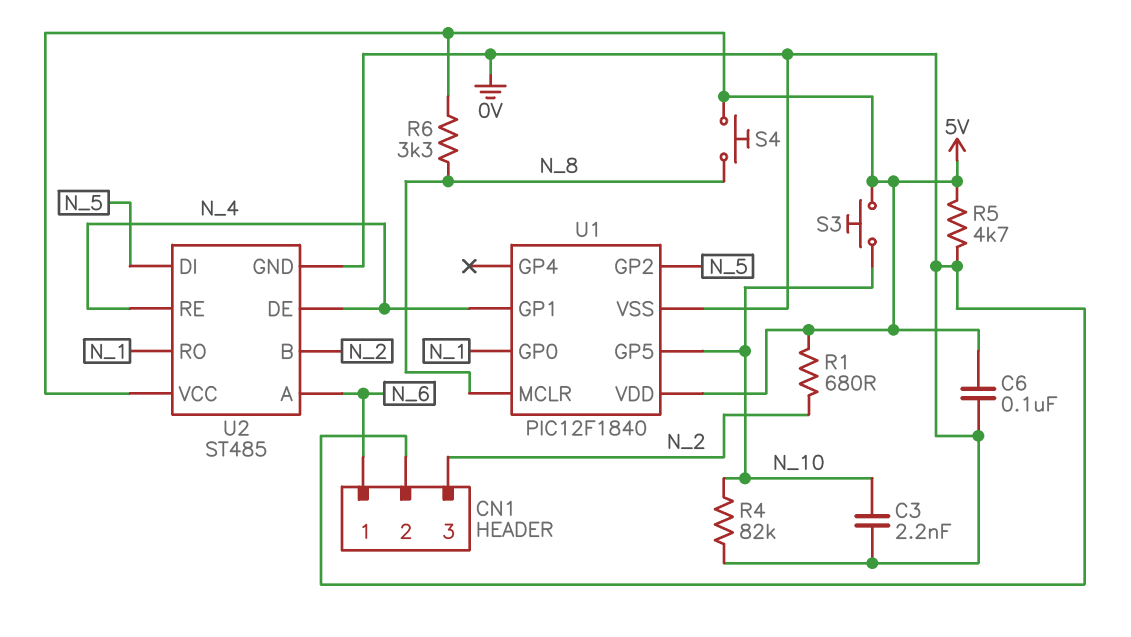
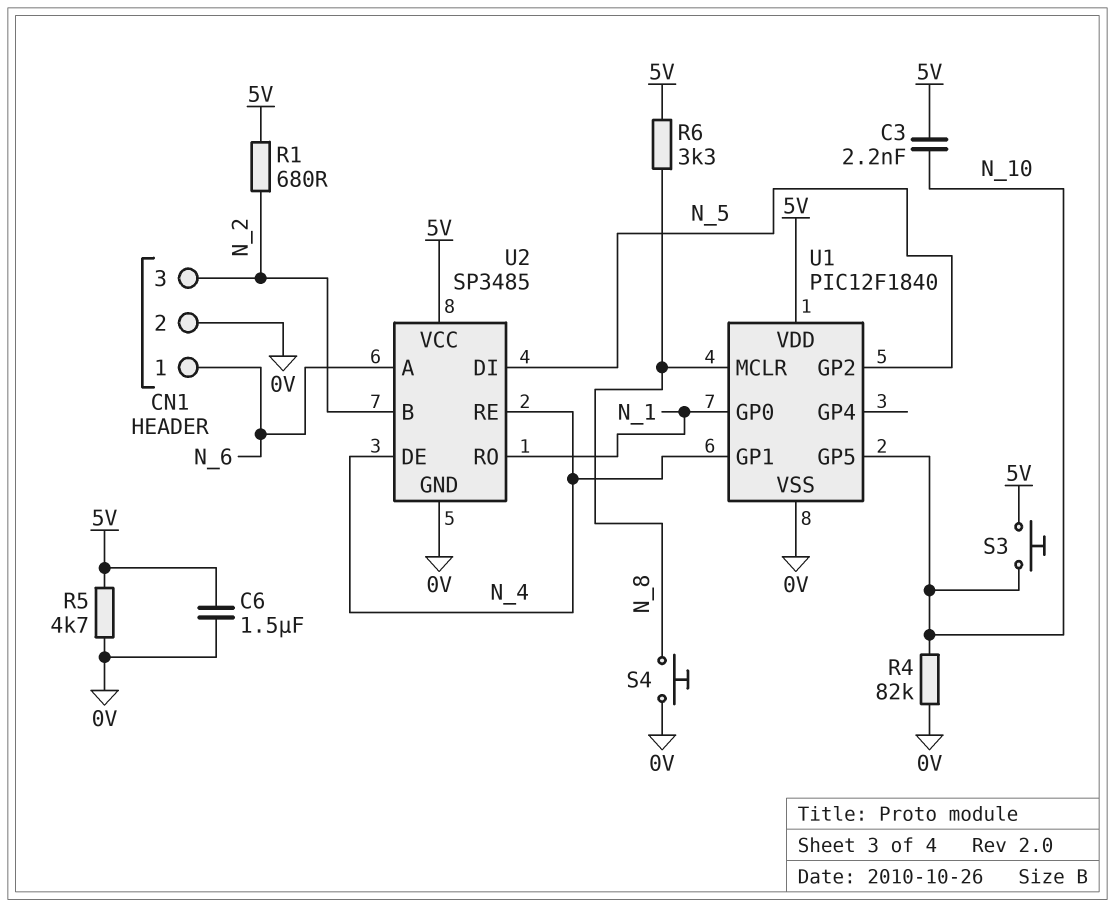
C3: 2.2nF (0V, N_10) -> 2.2nF (5V, N_10)
C6: 100nF (0V, 5V) -> 1.5uF (0V, 5V)
S4: button (5V, N_8) -> button (0V, N_8)
U2: ST485 -> SP3485

